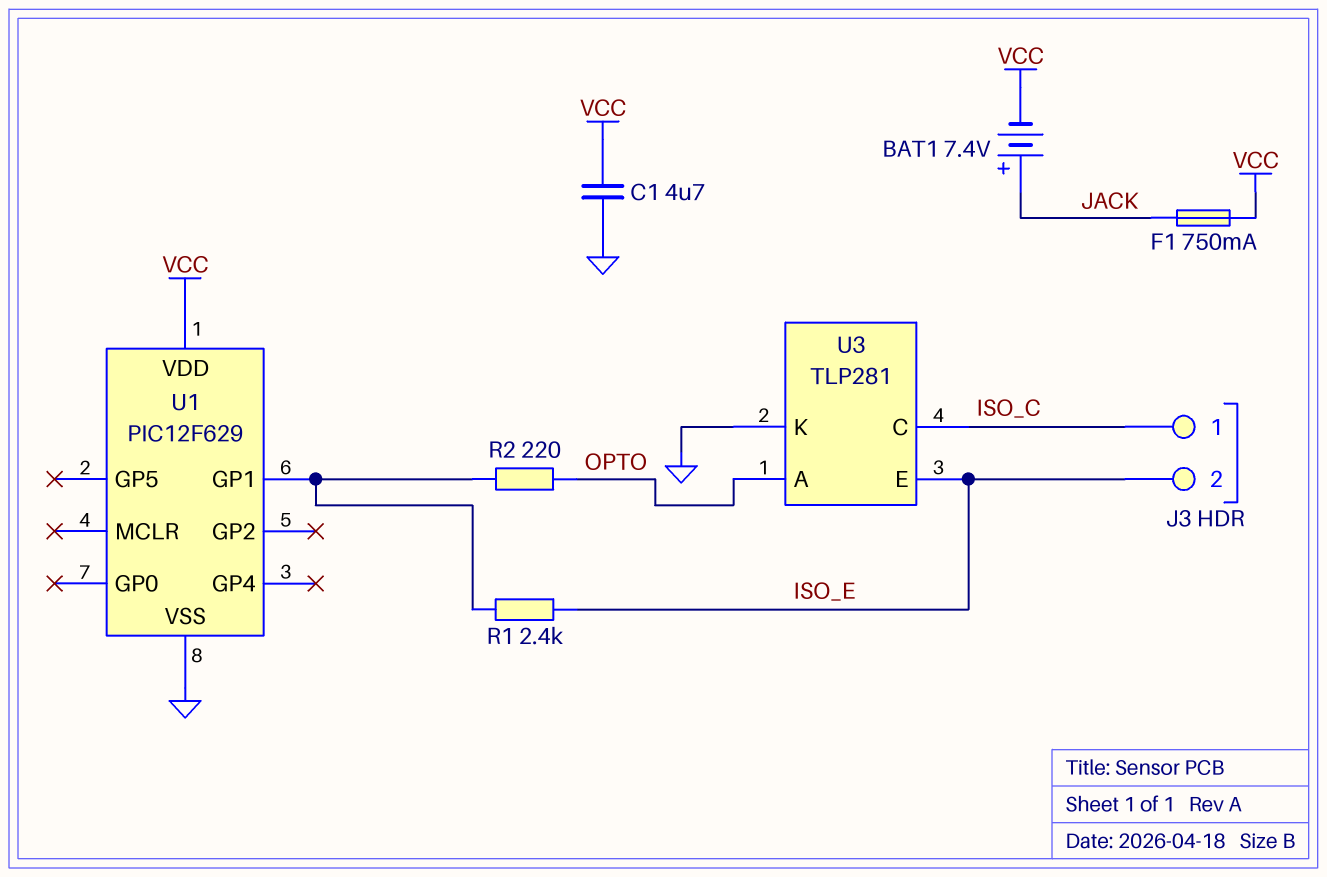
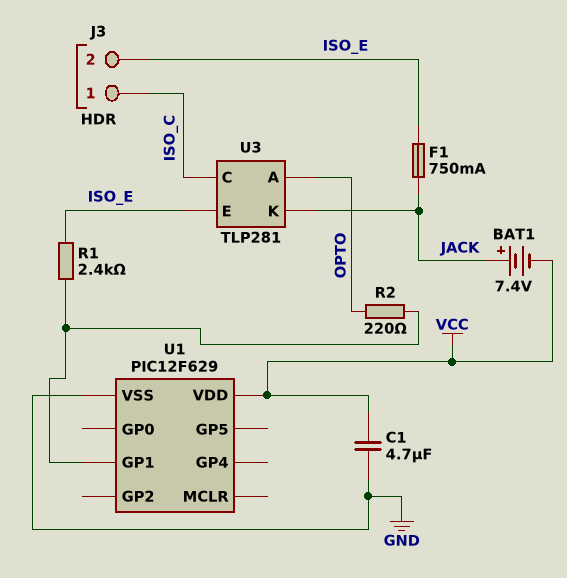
F1: 750mA (JACK, VCC) -> 750mA (ISO_E, JACK)
U3 pin K: GND -> JACK

